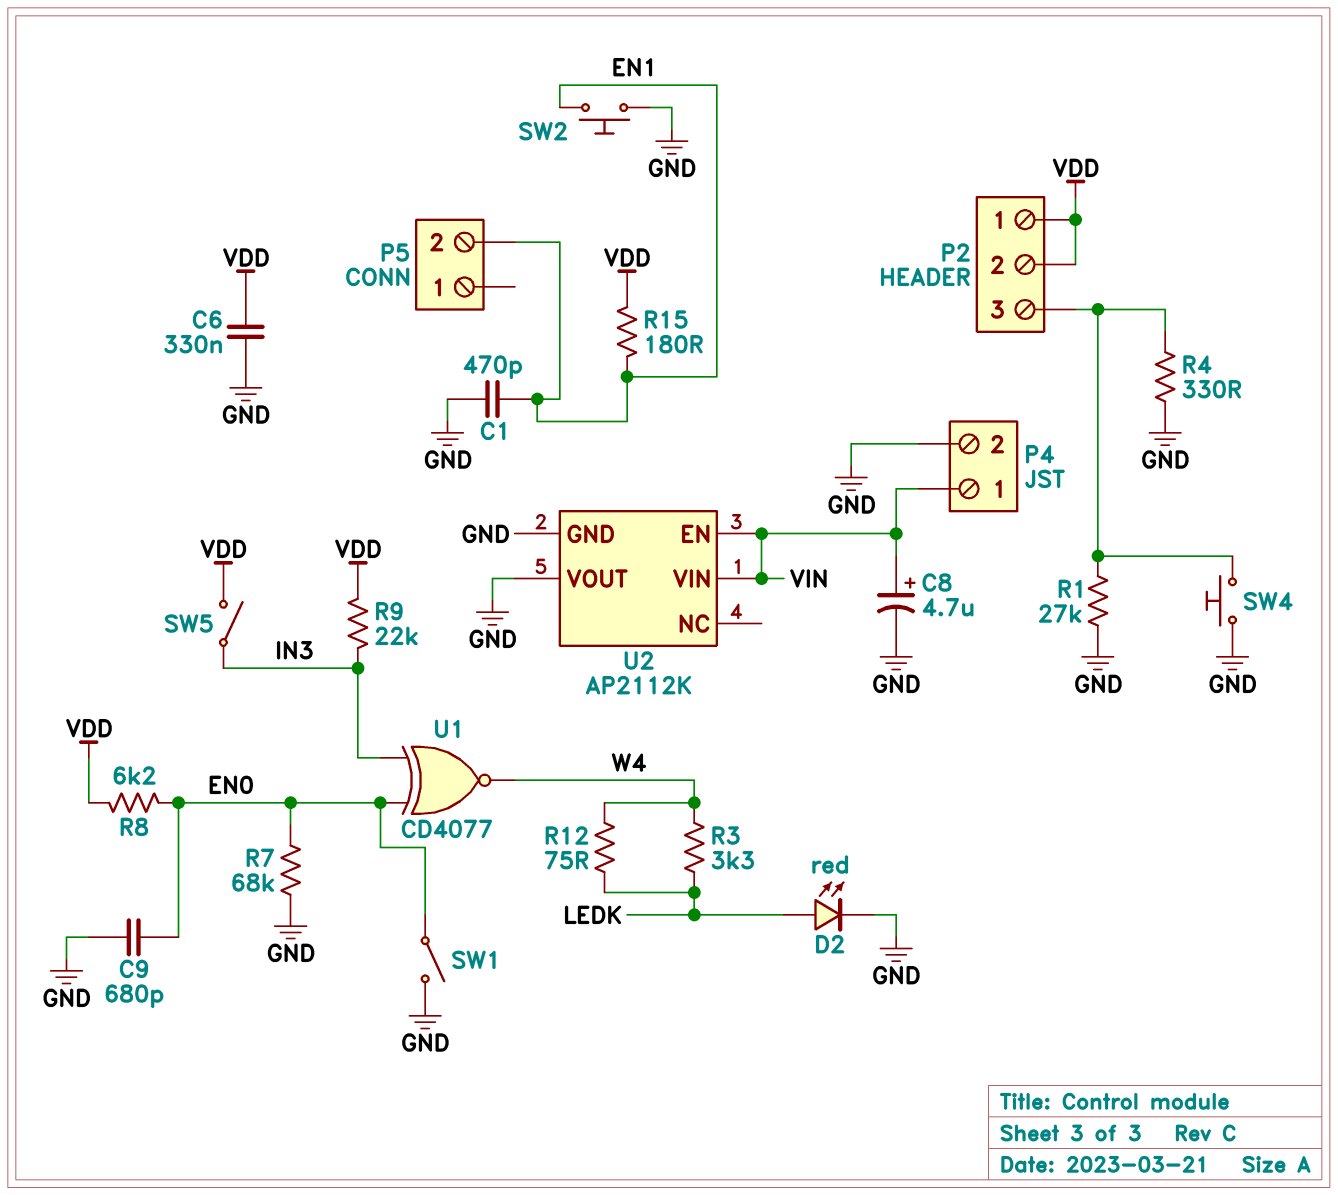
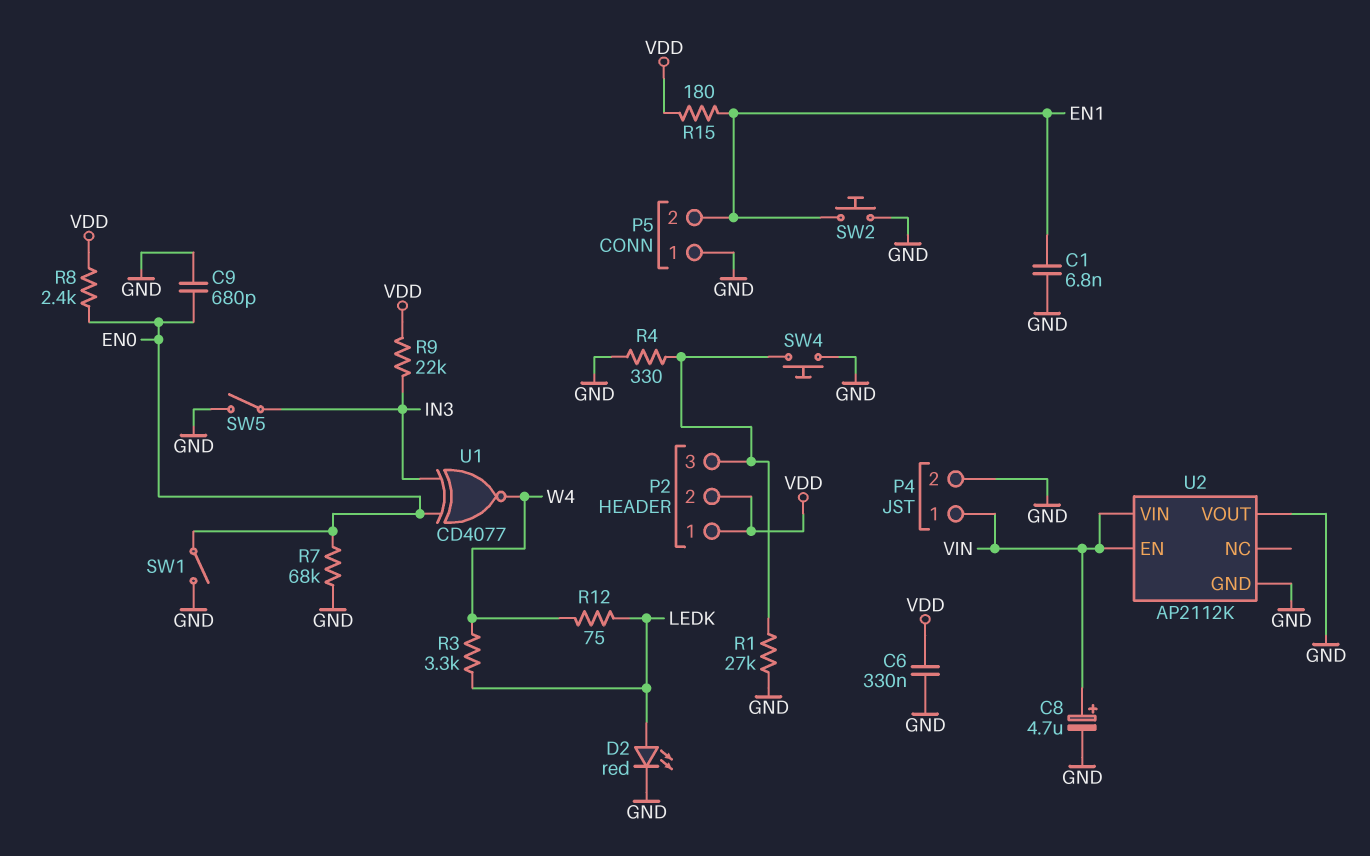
C1: 470pF (EN1, GND) -> 6.8nF (EN1, GND)
P5 pin 1: none -> GND
R8: 6.2k (EN0, VDD) -> 2.4k (EN0, VDD)
SW5: switch (IN3, VDD) -> switch (GND, IN3)

